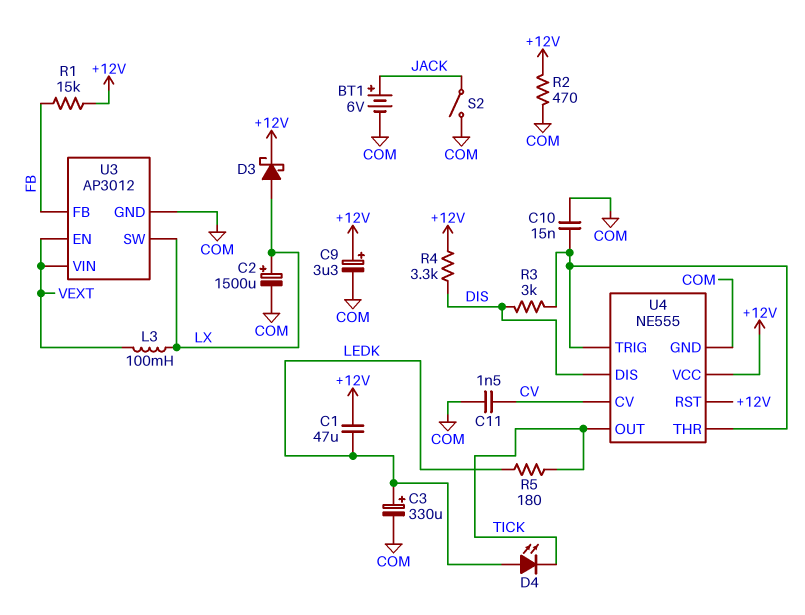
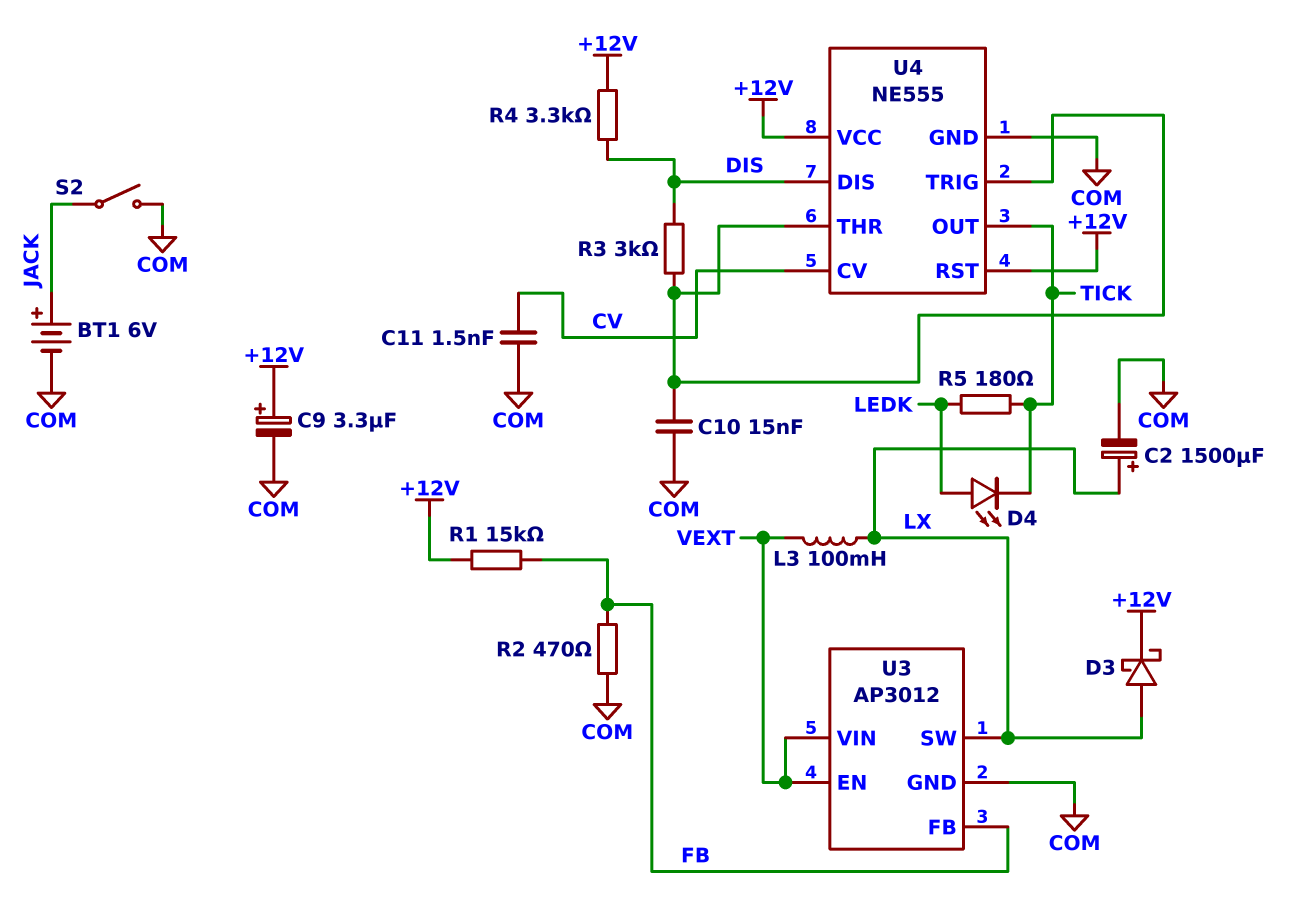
C1: 47uF (+12V, LEDK) -> none
C3: 330uF (plus LEDK, minus COM) -> none
R2: 470 (+12V, COM) -> 470 (COM, FB)

